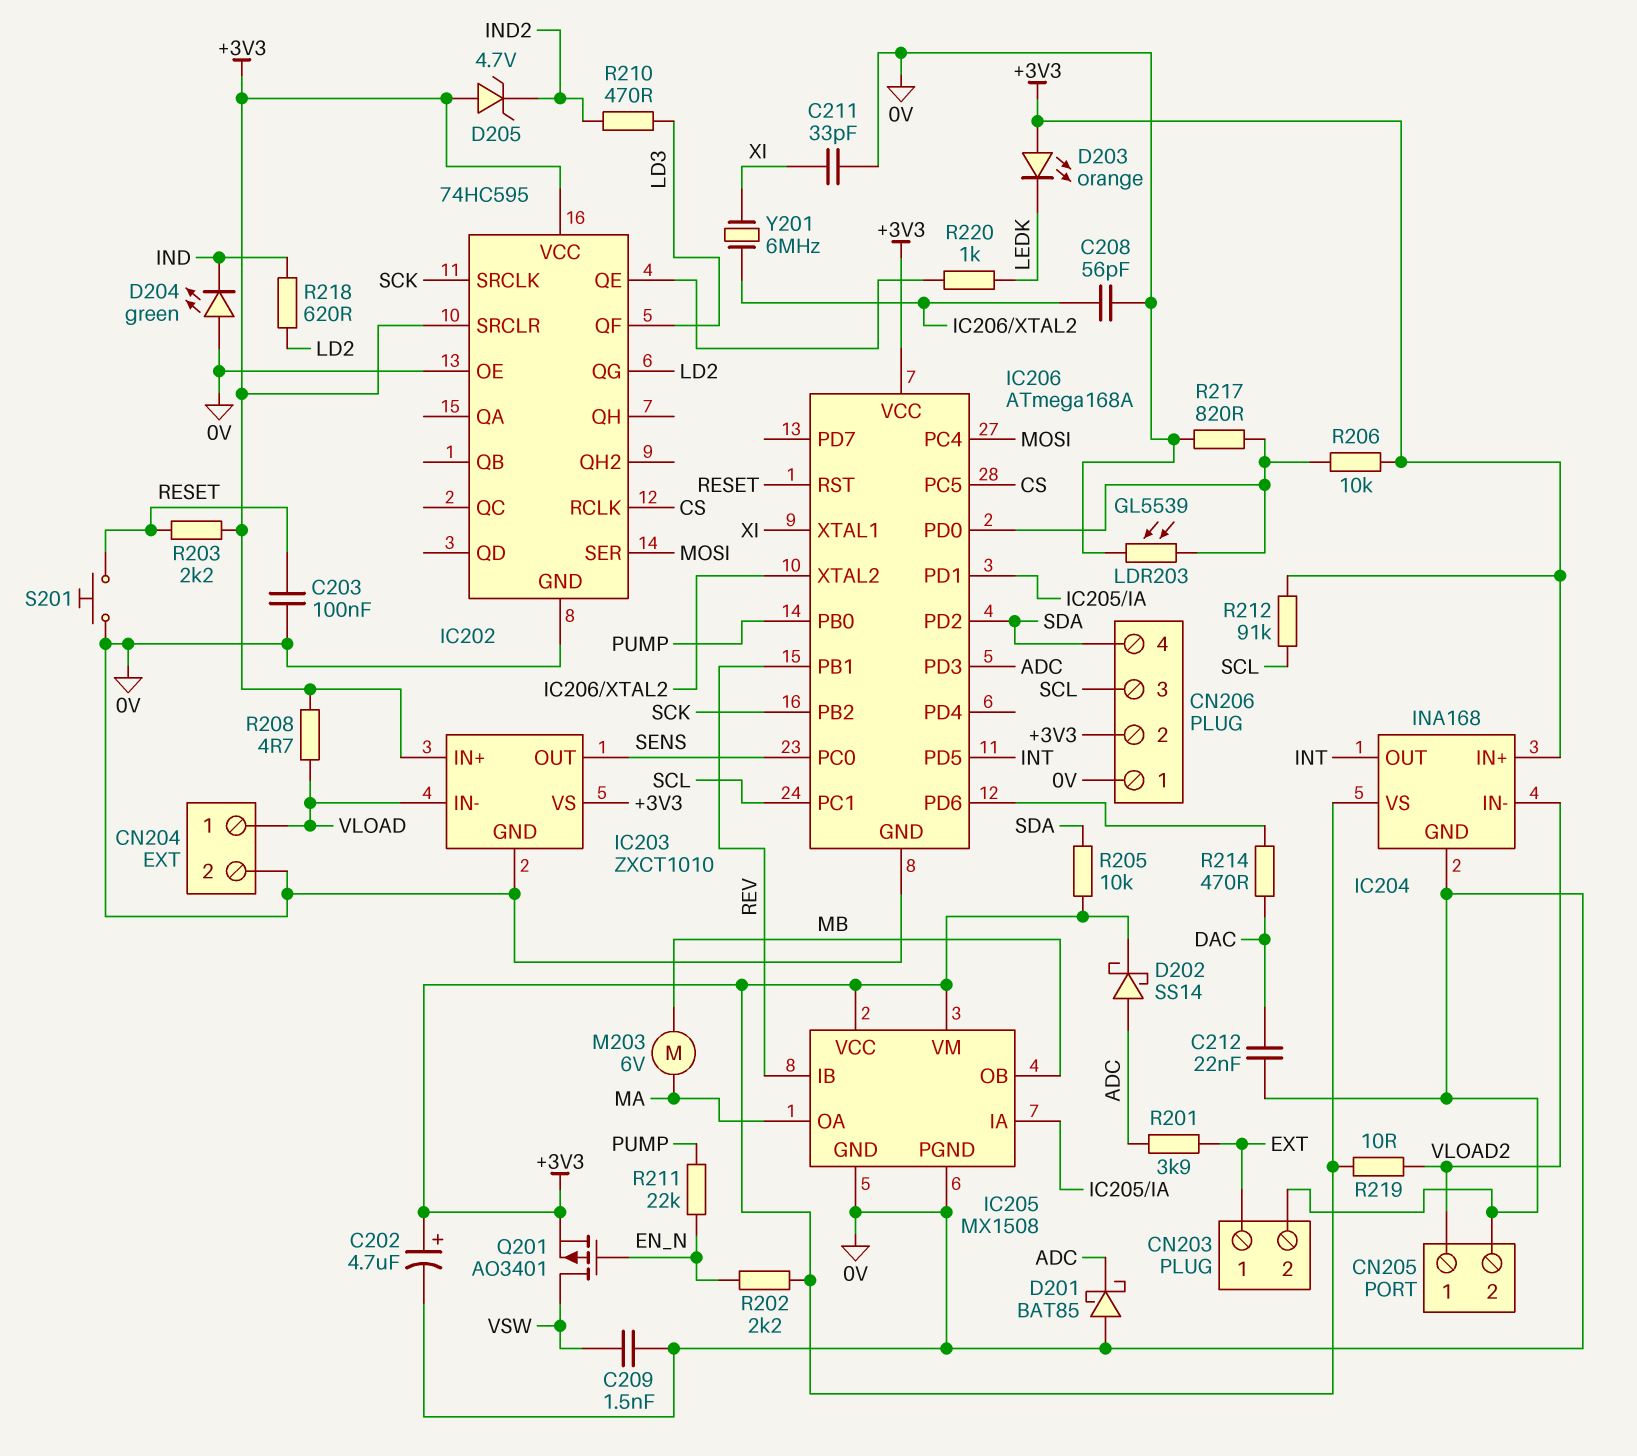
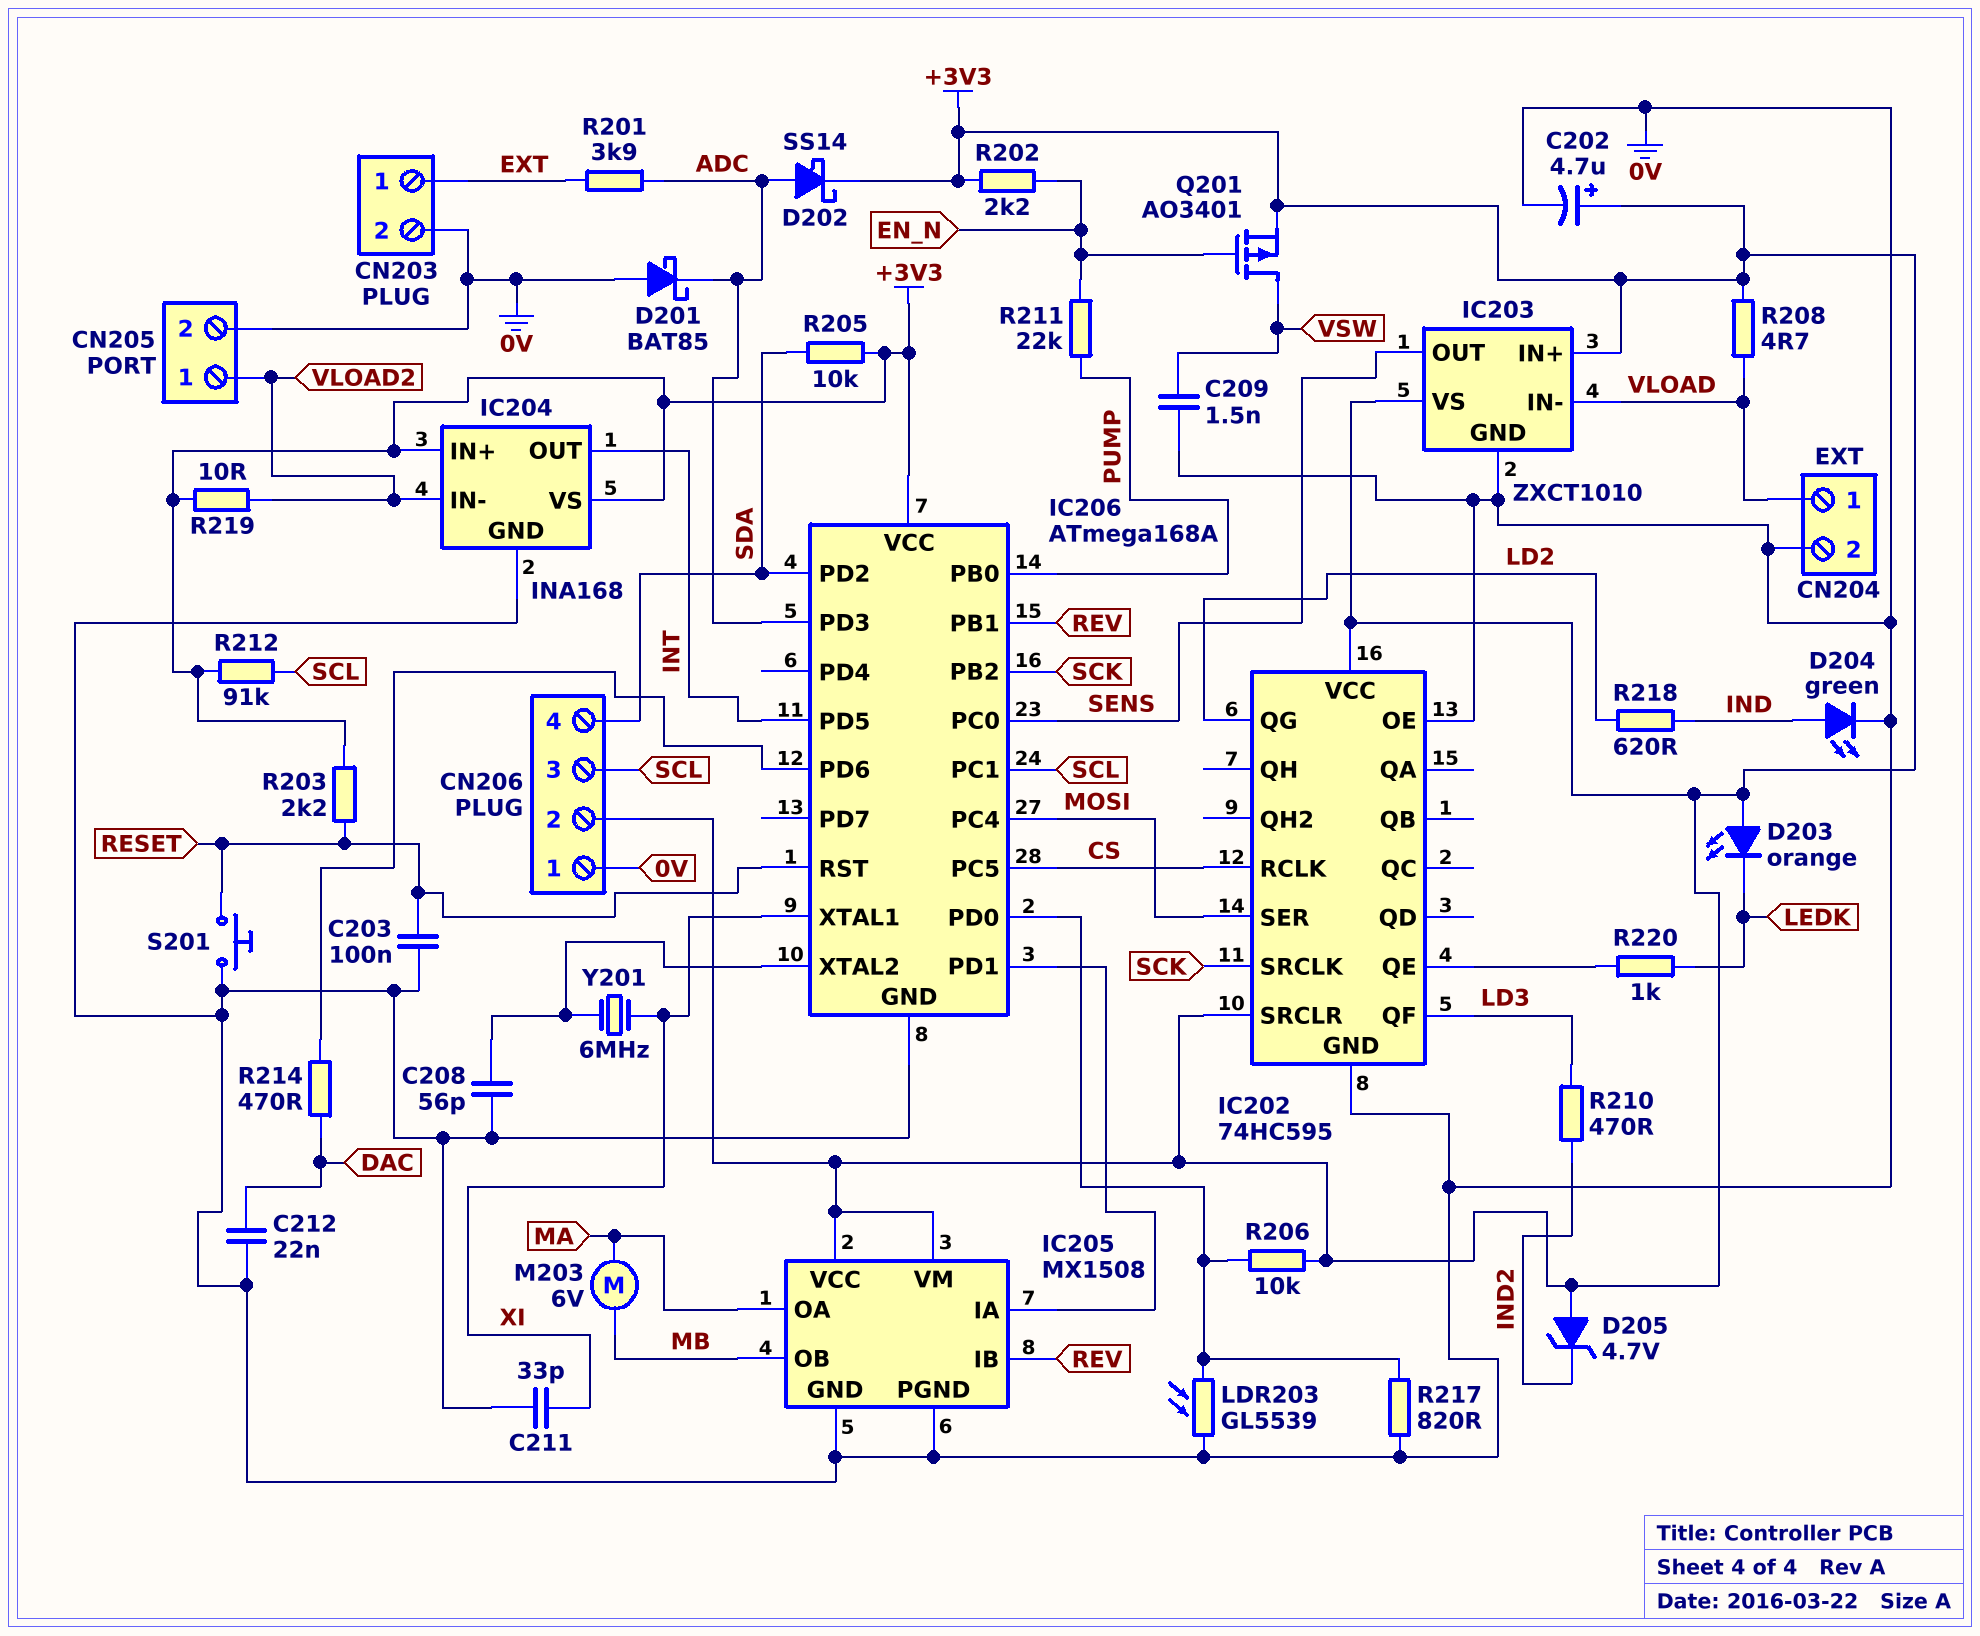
D204: LED green (A 0V, K IND) -> LED green (A IND, K 0V)

